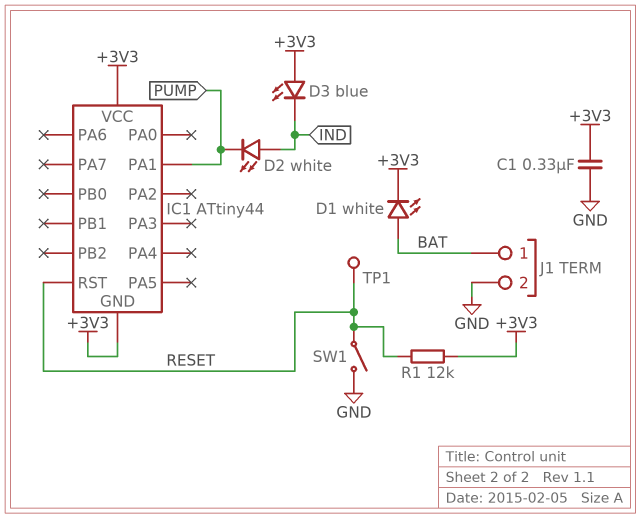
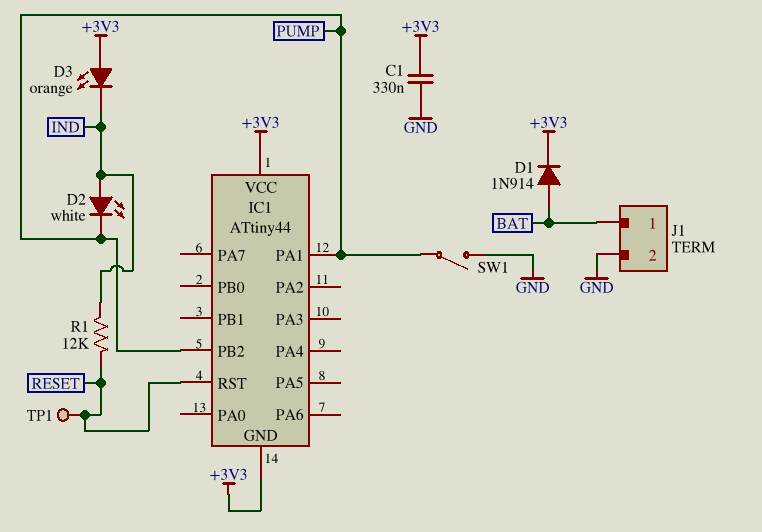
D1: LED white (A BAT, K +3V3) -> diode 1N914 (A BAT, K +3V3)
D3: LED blue (A +3V3, K IND) -> LED orange (A +3V3, K IND)
IC1 pin PB2: none -> PUMP
R1: 12k (+3V3, RESET) -> 12k (IND, RESET)
SW1: switch (GND, RESET) -> switch (GND, PUMP)

